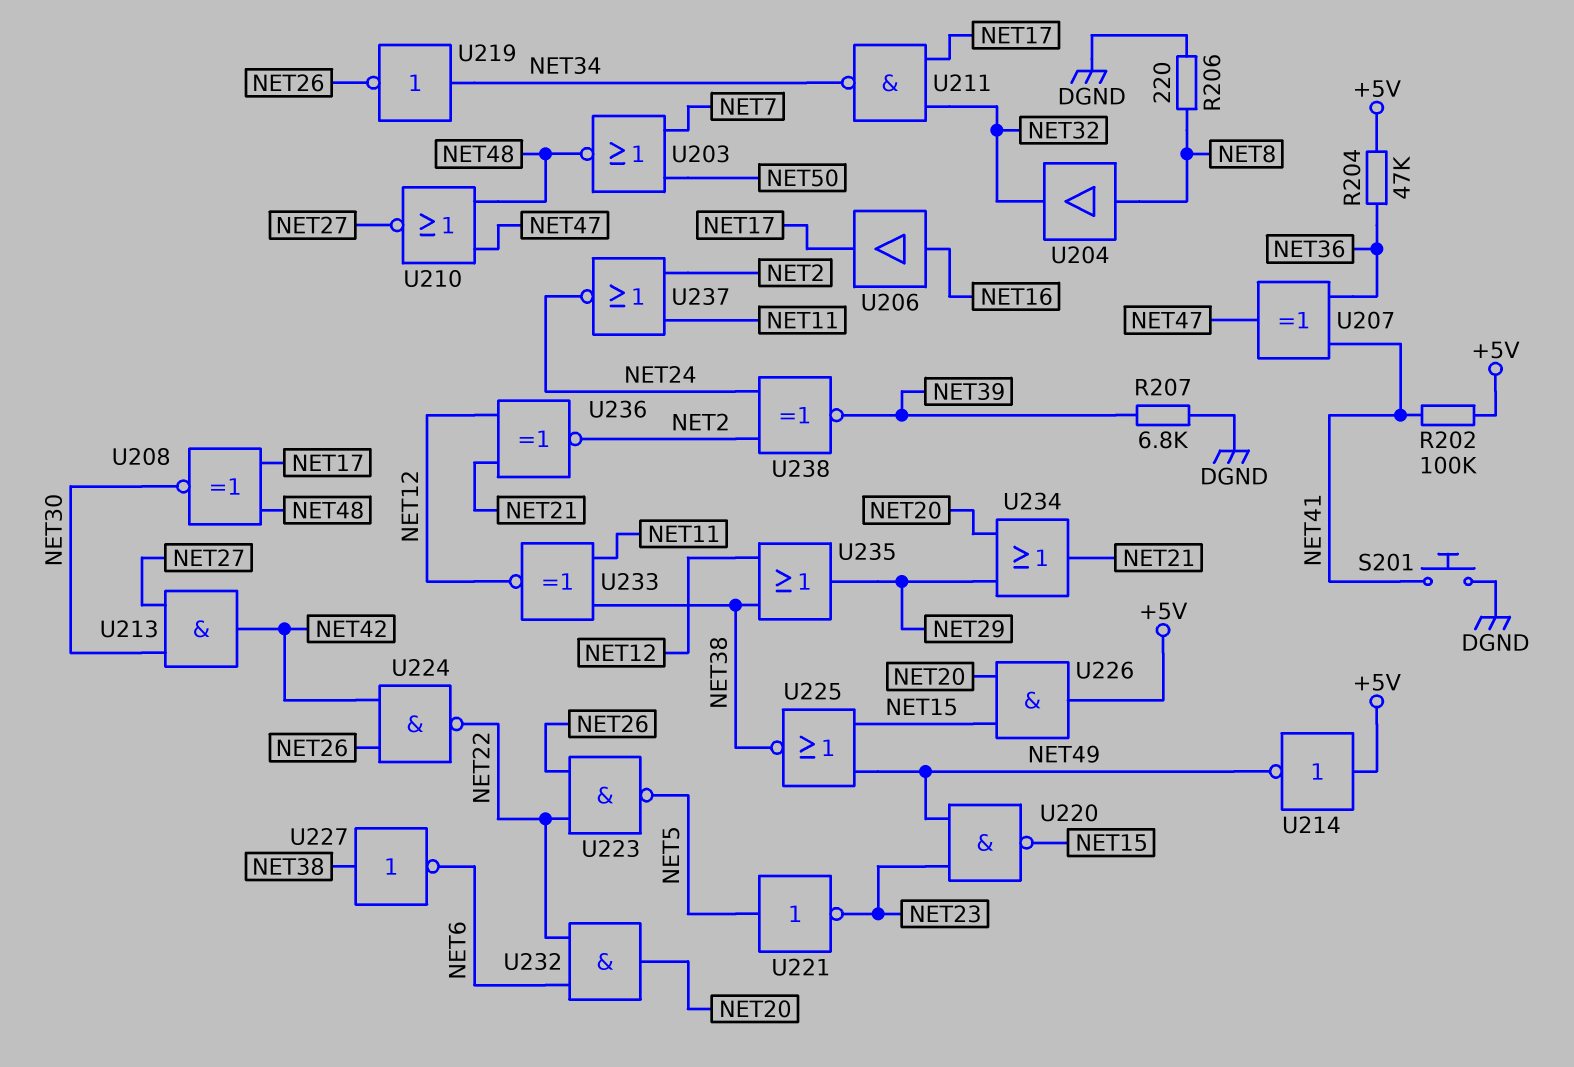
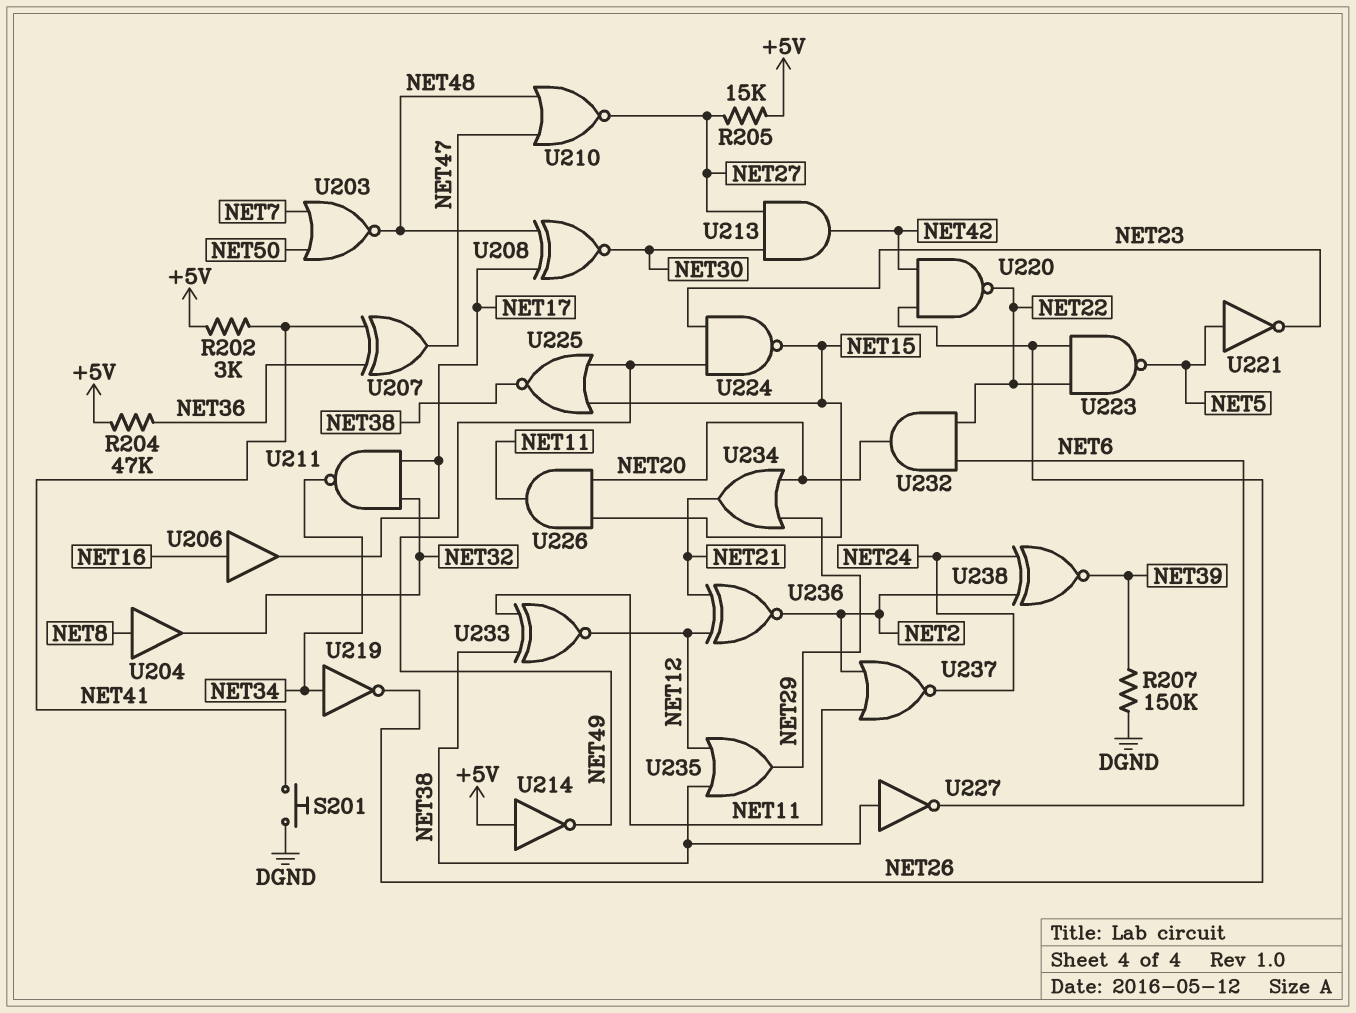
R202: 100k (+5V, NET41) -> 3k (+5V, NET41)
R205: none -> 15k (+5V, NET27)
R206: 220 (DGND, NET8) -> none
R207: 6.8k (DGND, NET39) -> 150k (DGND, NET39)
U220: NAND (in NET23, in NET49, out NET15) -> NAND (in NET26, in NET42, out NET22)
U224: NAND (in NET26, in NET42, out NET22) -> NAND (in NET23, in NET49, out NET15)
U226: AND (in NET15, in NET20, out +5V) -> AND (in NET15, in NET20, out NET11)

